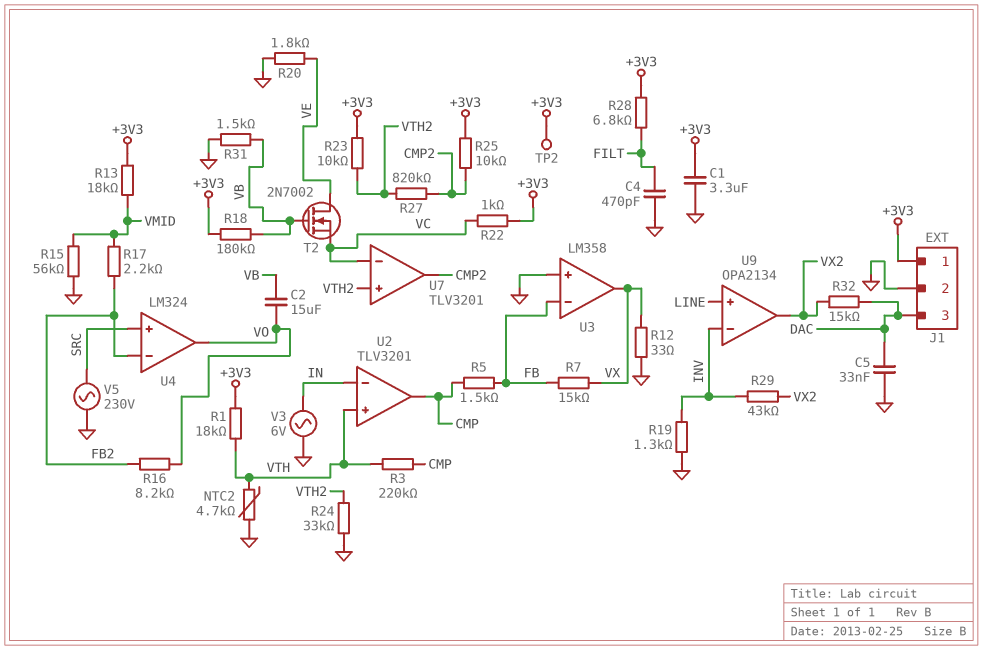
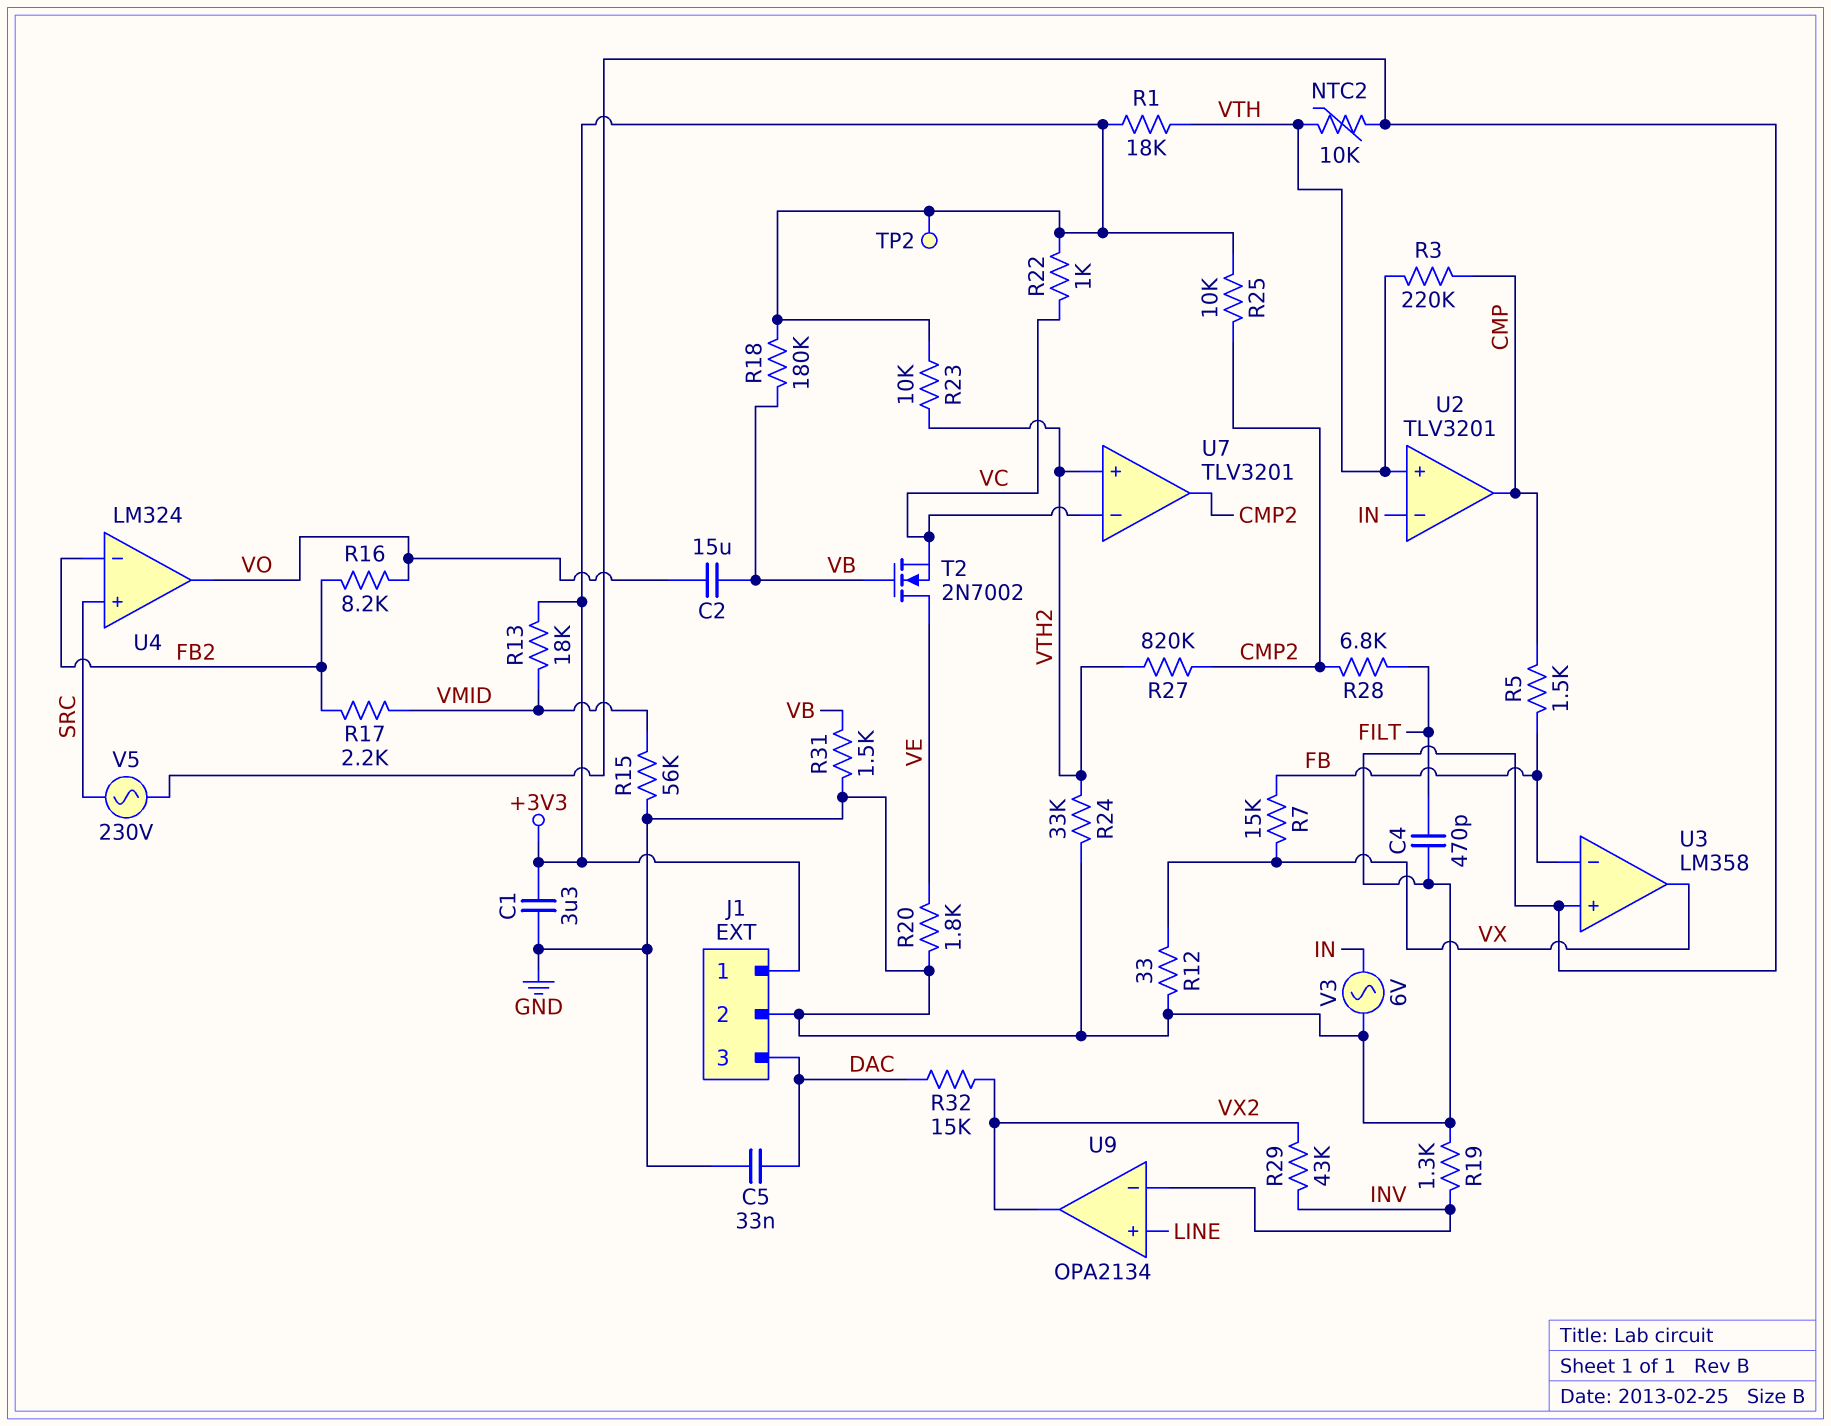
NTC2: 4.7k (GND, VTH) -> 10k (GND, VTH)
R28: 6.8k (+3V3, FILT) -> 6.8k (CMP2, FILT)

